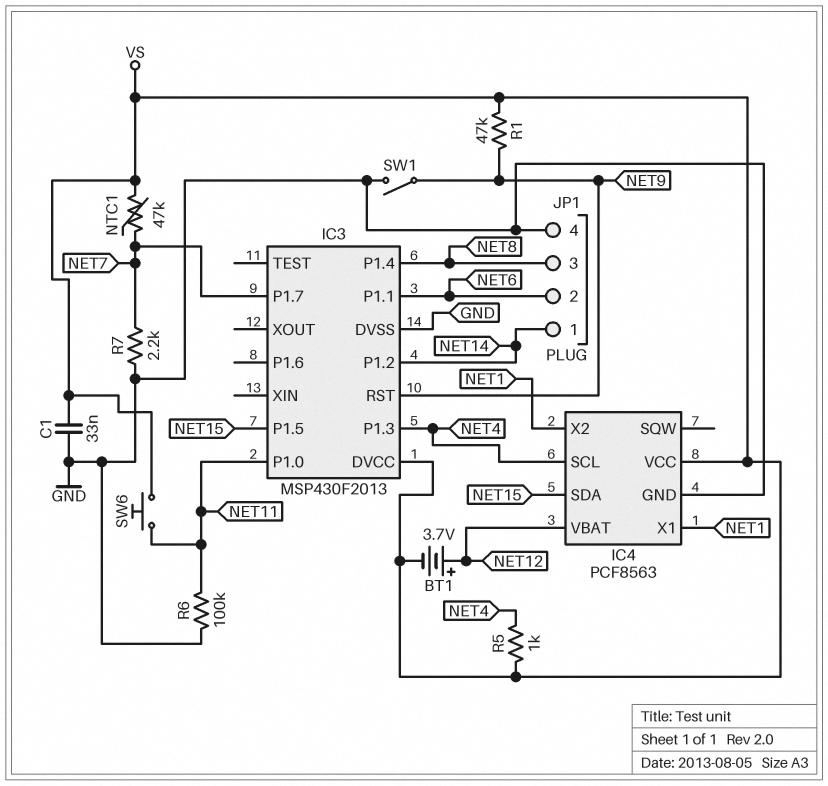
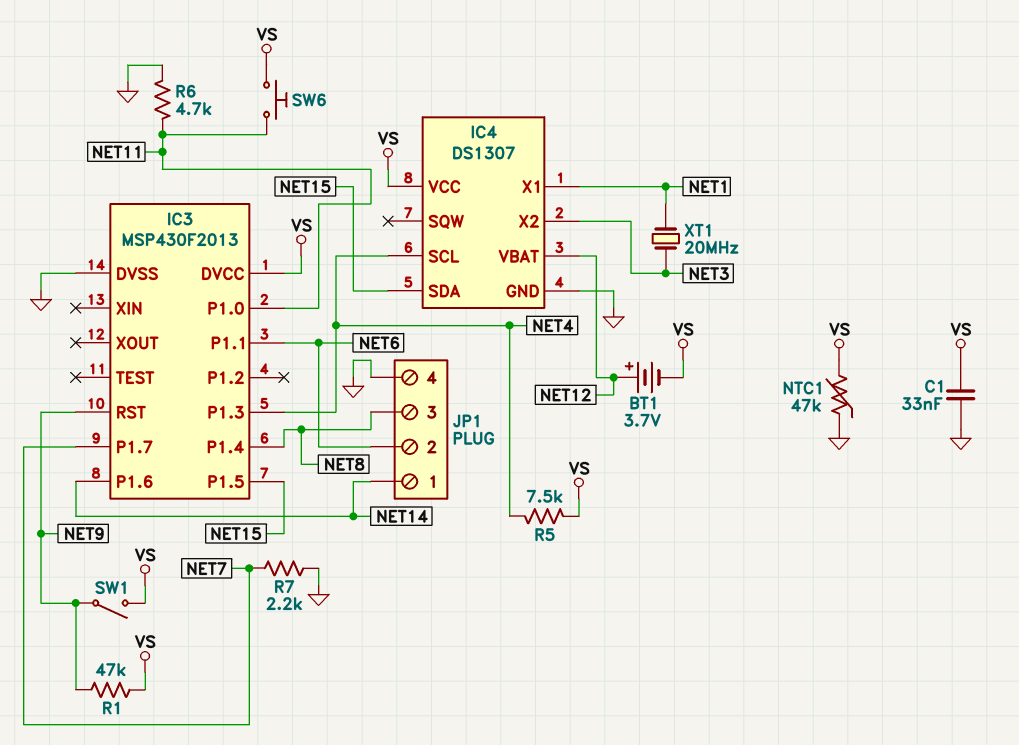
IC3 pin P1.2: NET14 -> none
IC3 pin P1.6: none -> NET14
IC4: PCF8563 -> DS1307
IC4 pin X2: NET1 -> NET3
NTC1: 47k (NET7, VS) -> 47k (GND, VS)
R5: 1k (NET4, VS) -> 7.5k (NET4, VS)
R6: 100k (GND, NET11) -> 4.7k (GND, NET11)
SW1: switch (GND, NET9) -> switch (NET9, VS)
XT1: none -> 20MHz (NET1, NET3)

